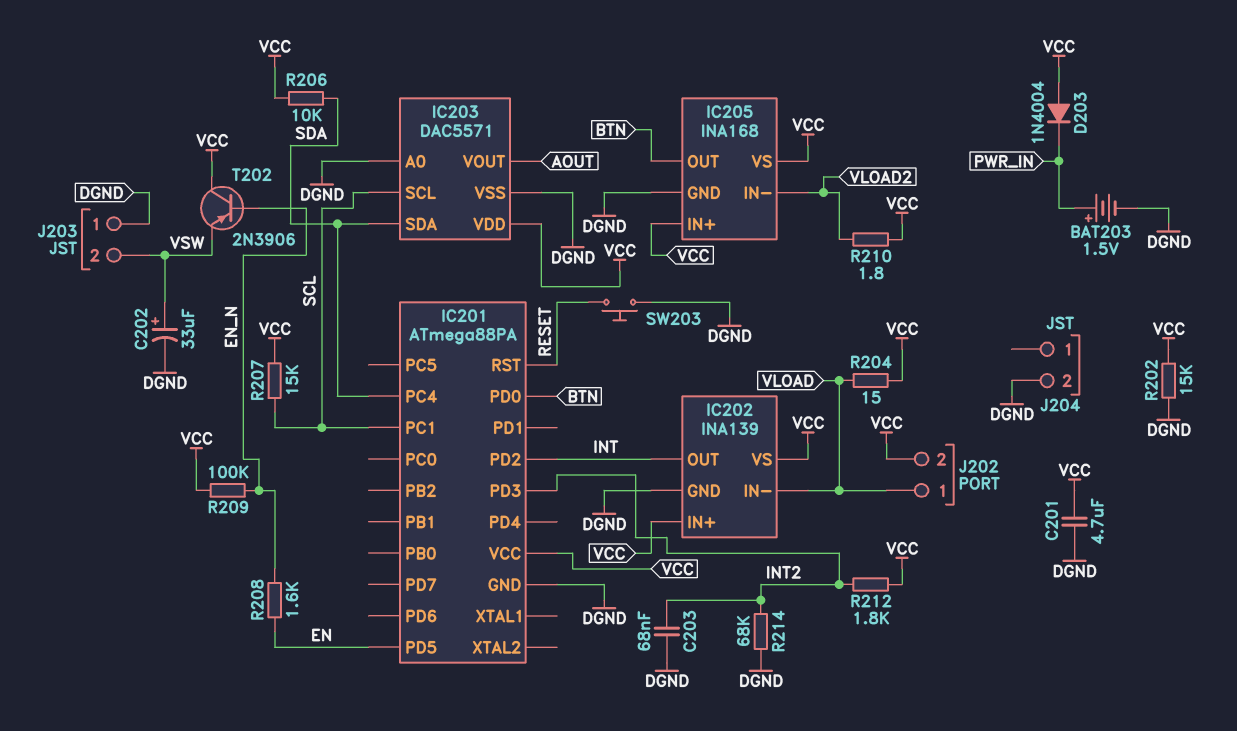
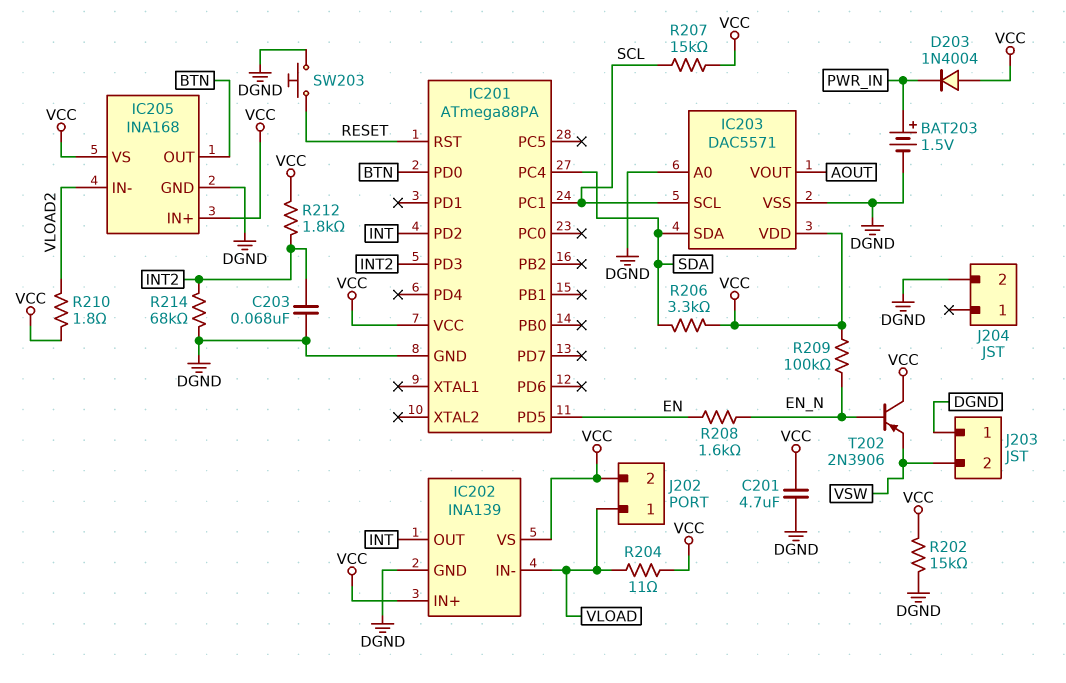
C202: 33uF (plus VSW, minus DGND) -> none
R204: 15 (VCC, VLOAD) -> 11 (VCC, VLOAD)
R206: 10k (SDA, VCC) -> 3.3k (SDA, VCC)

